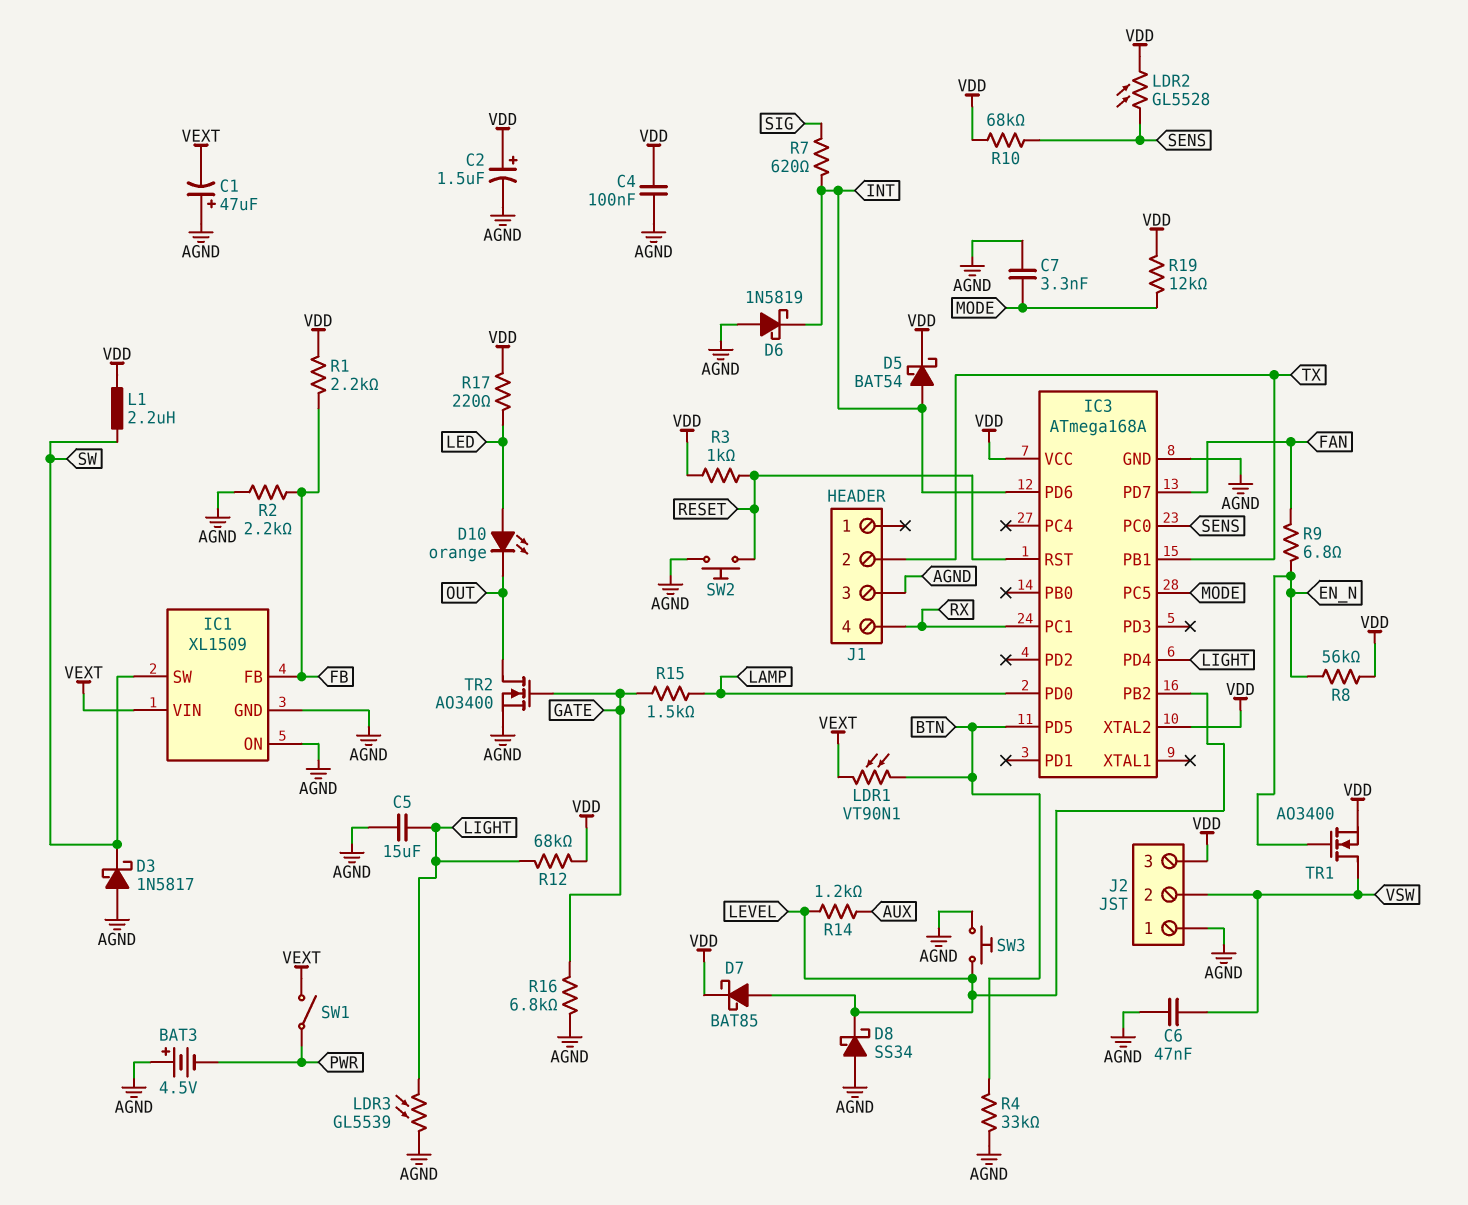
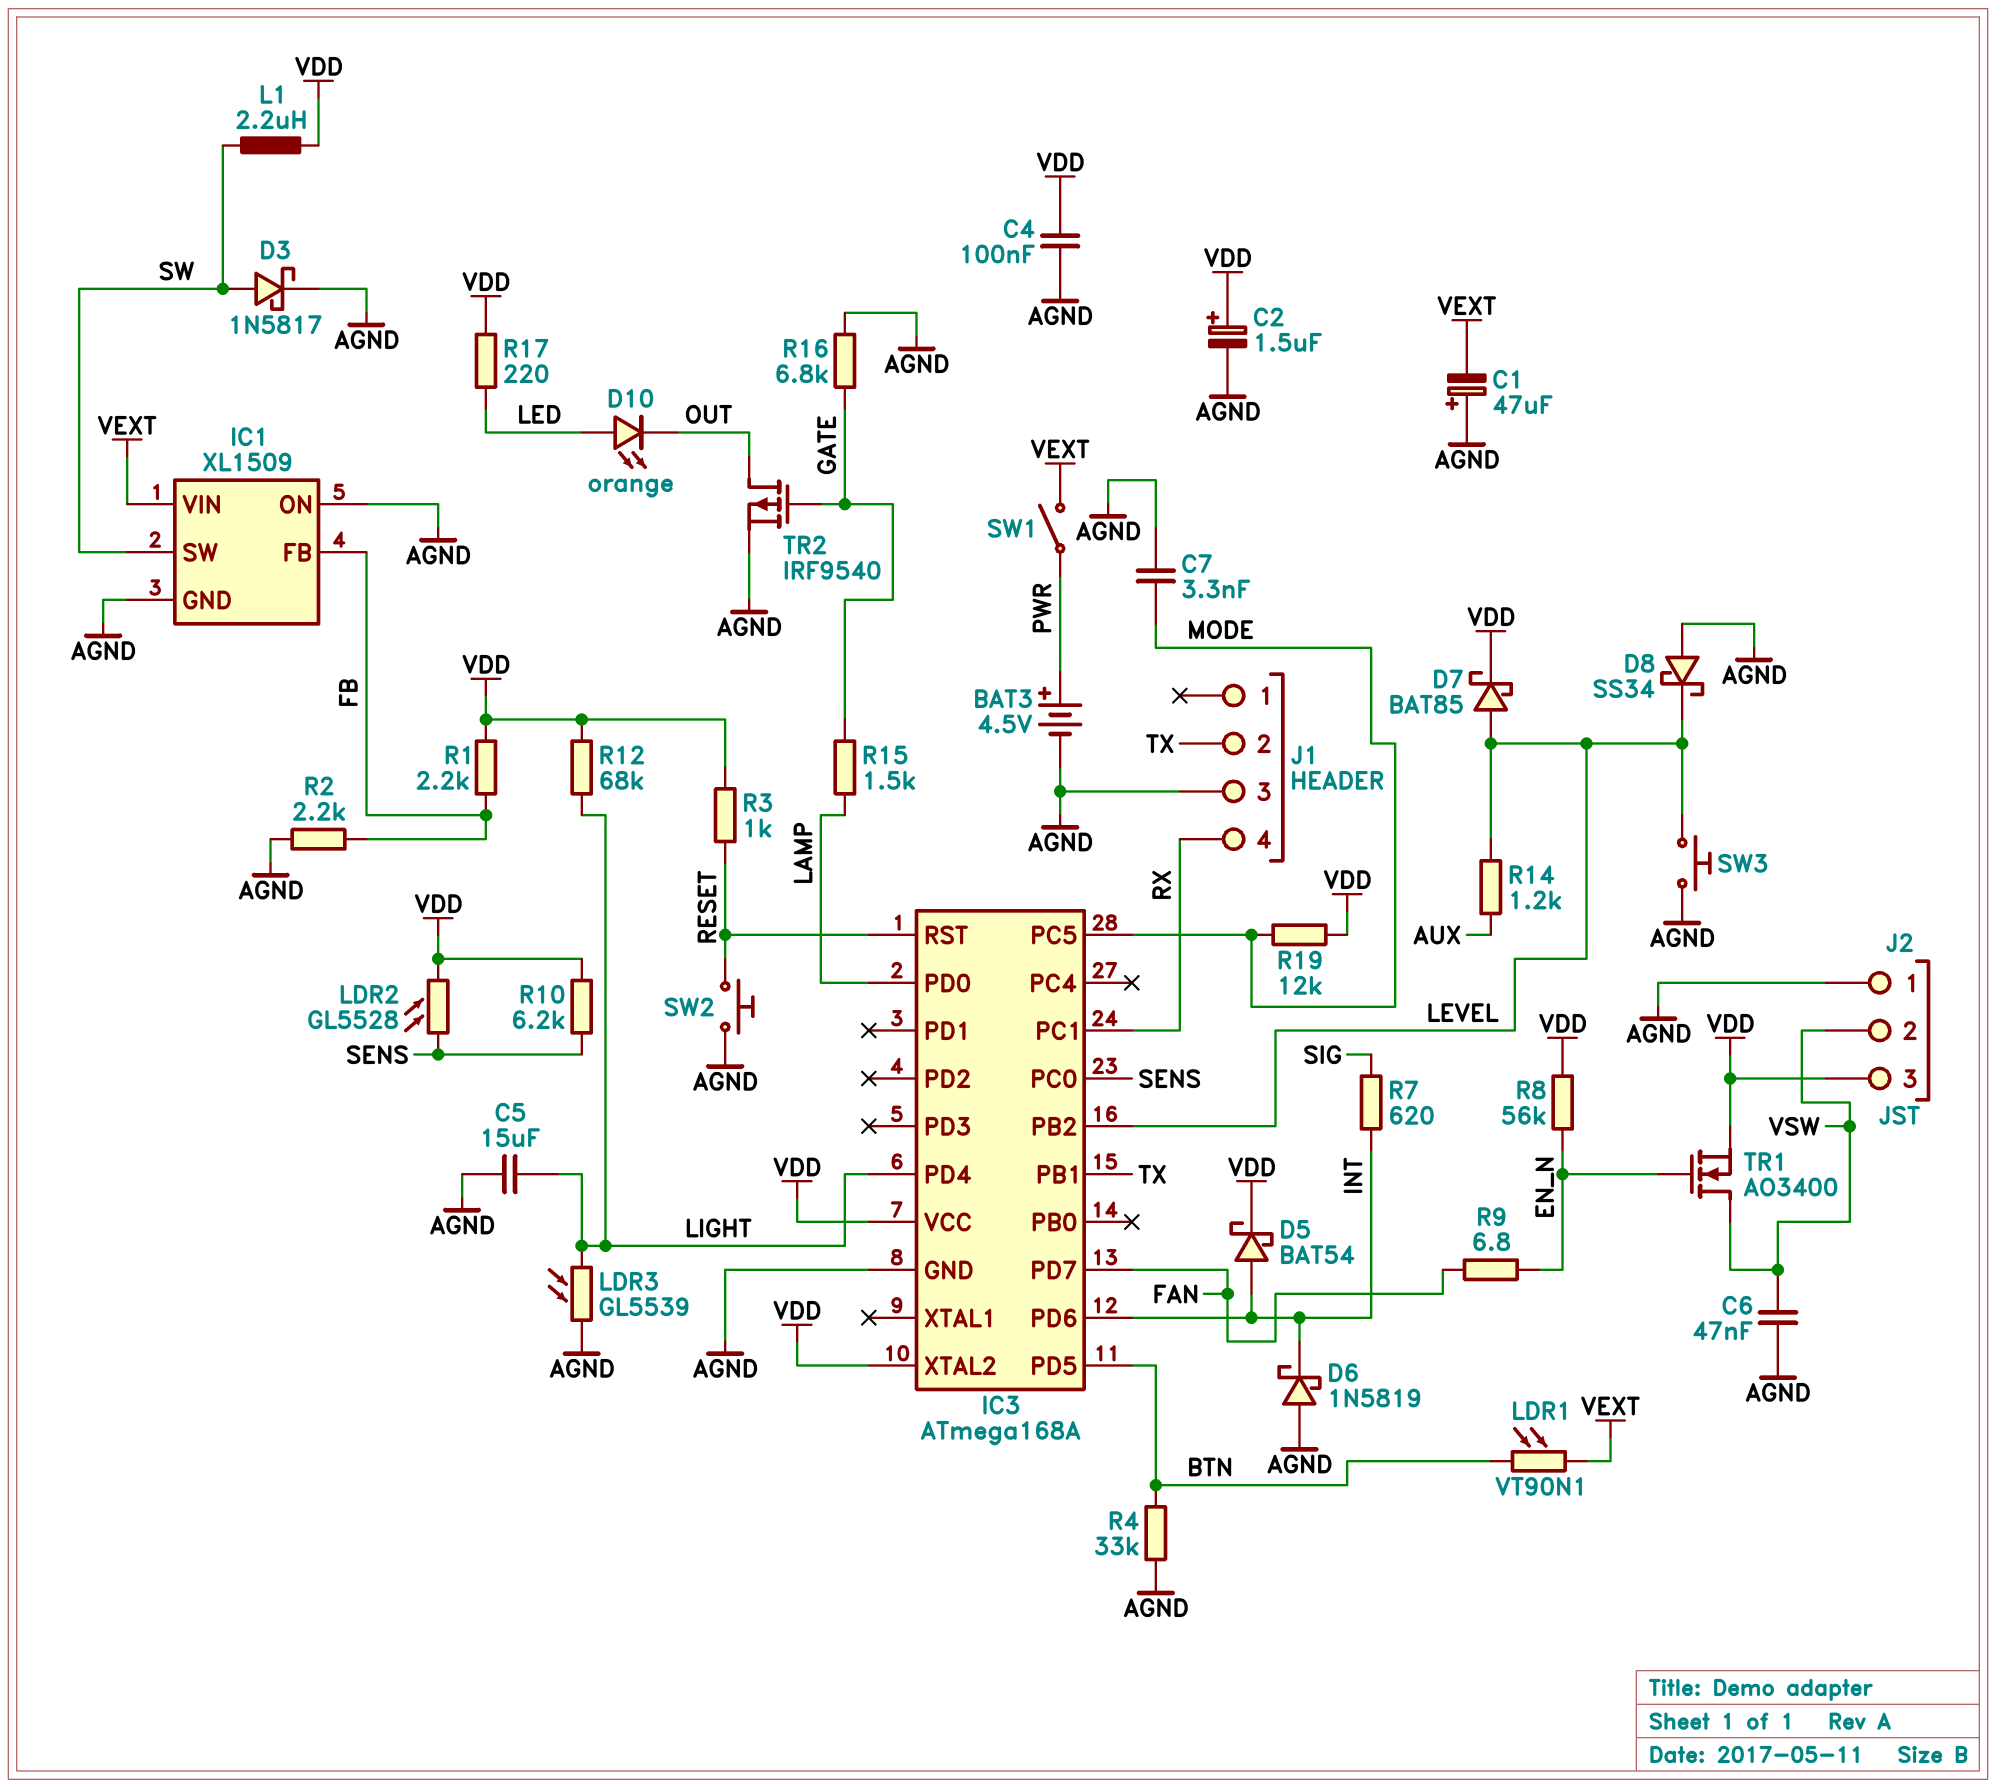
BAT3: 4.5V (plus AGND, minus PWR) -> 4.5V (plus PWR, minus AGND)
D3: schottky 1N5817 (A AGND, K SW) -> schottky 1N5817 (A SW, K AGND)
R10: 68k (SENS, VDD) -> 6.2k (SENS, VDD)
TR2: NMOS AO3400 (G GATE, D OUT, S AGND) -> PMOS IRF9540 (G GATE, D OUT, S AGND)

